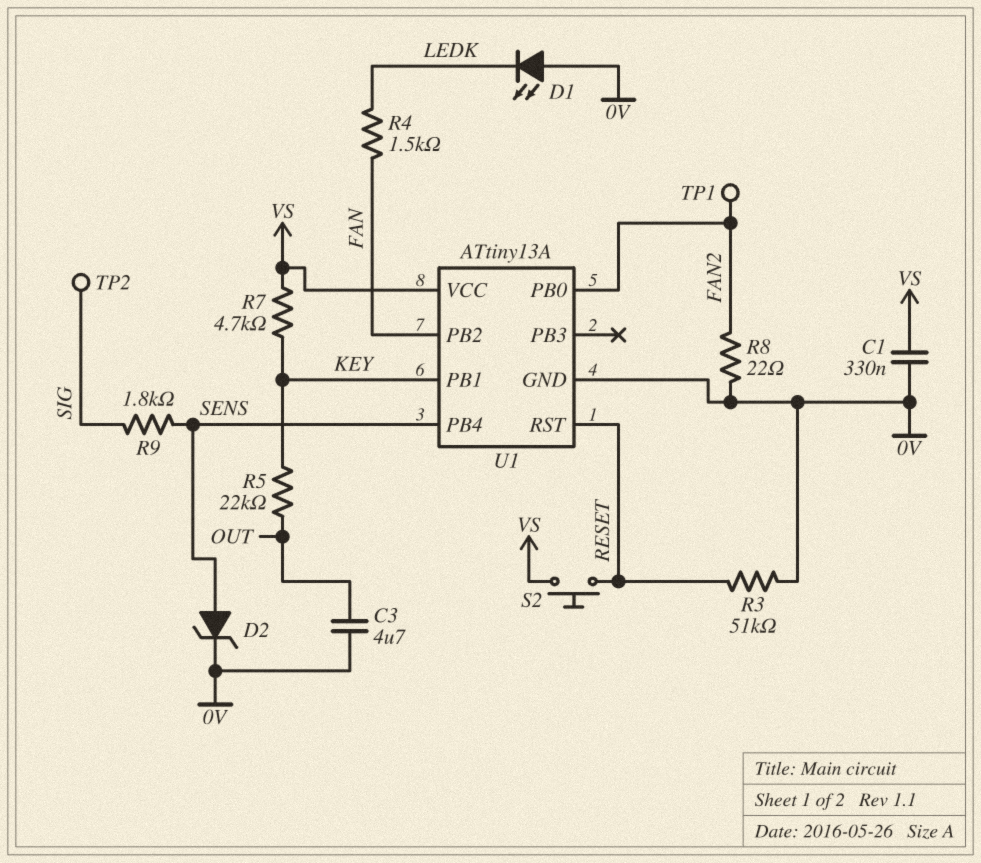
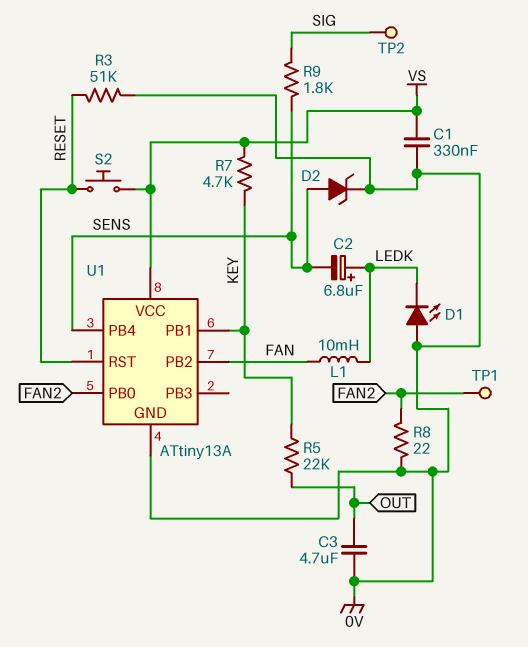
C2: none -> 6.8uF (plus LEDK, minus SENS)
L1: none -> 10mH (FAN, LEDK)
R4: 1.5k (FAN, LEDK) -> none

